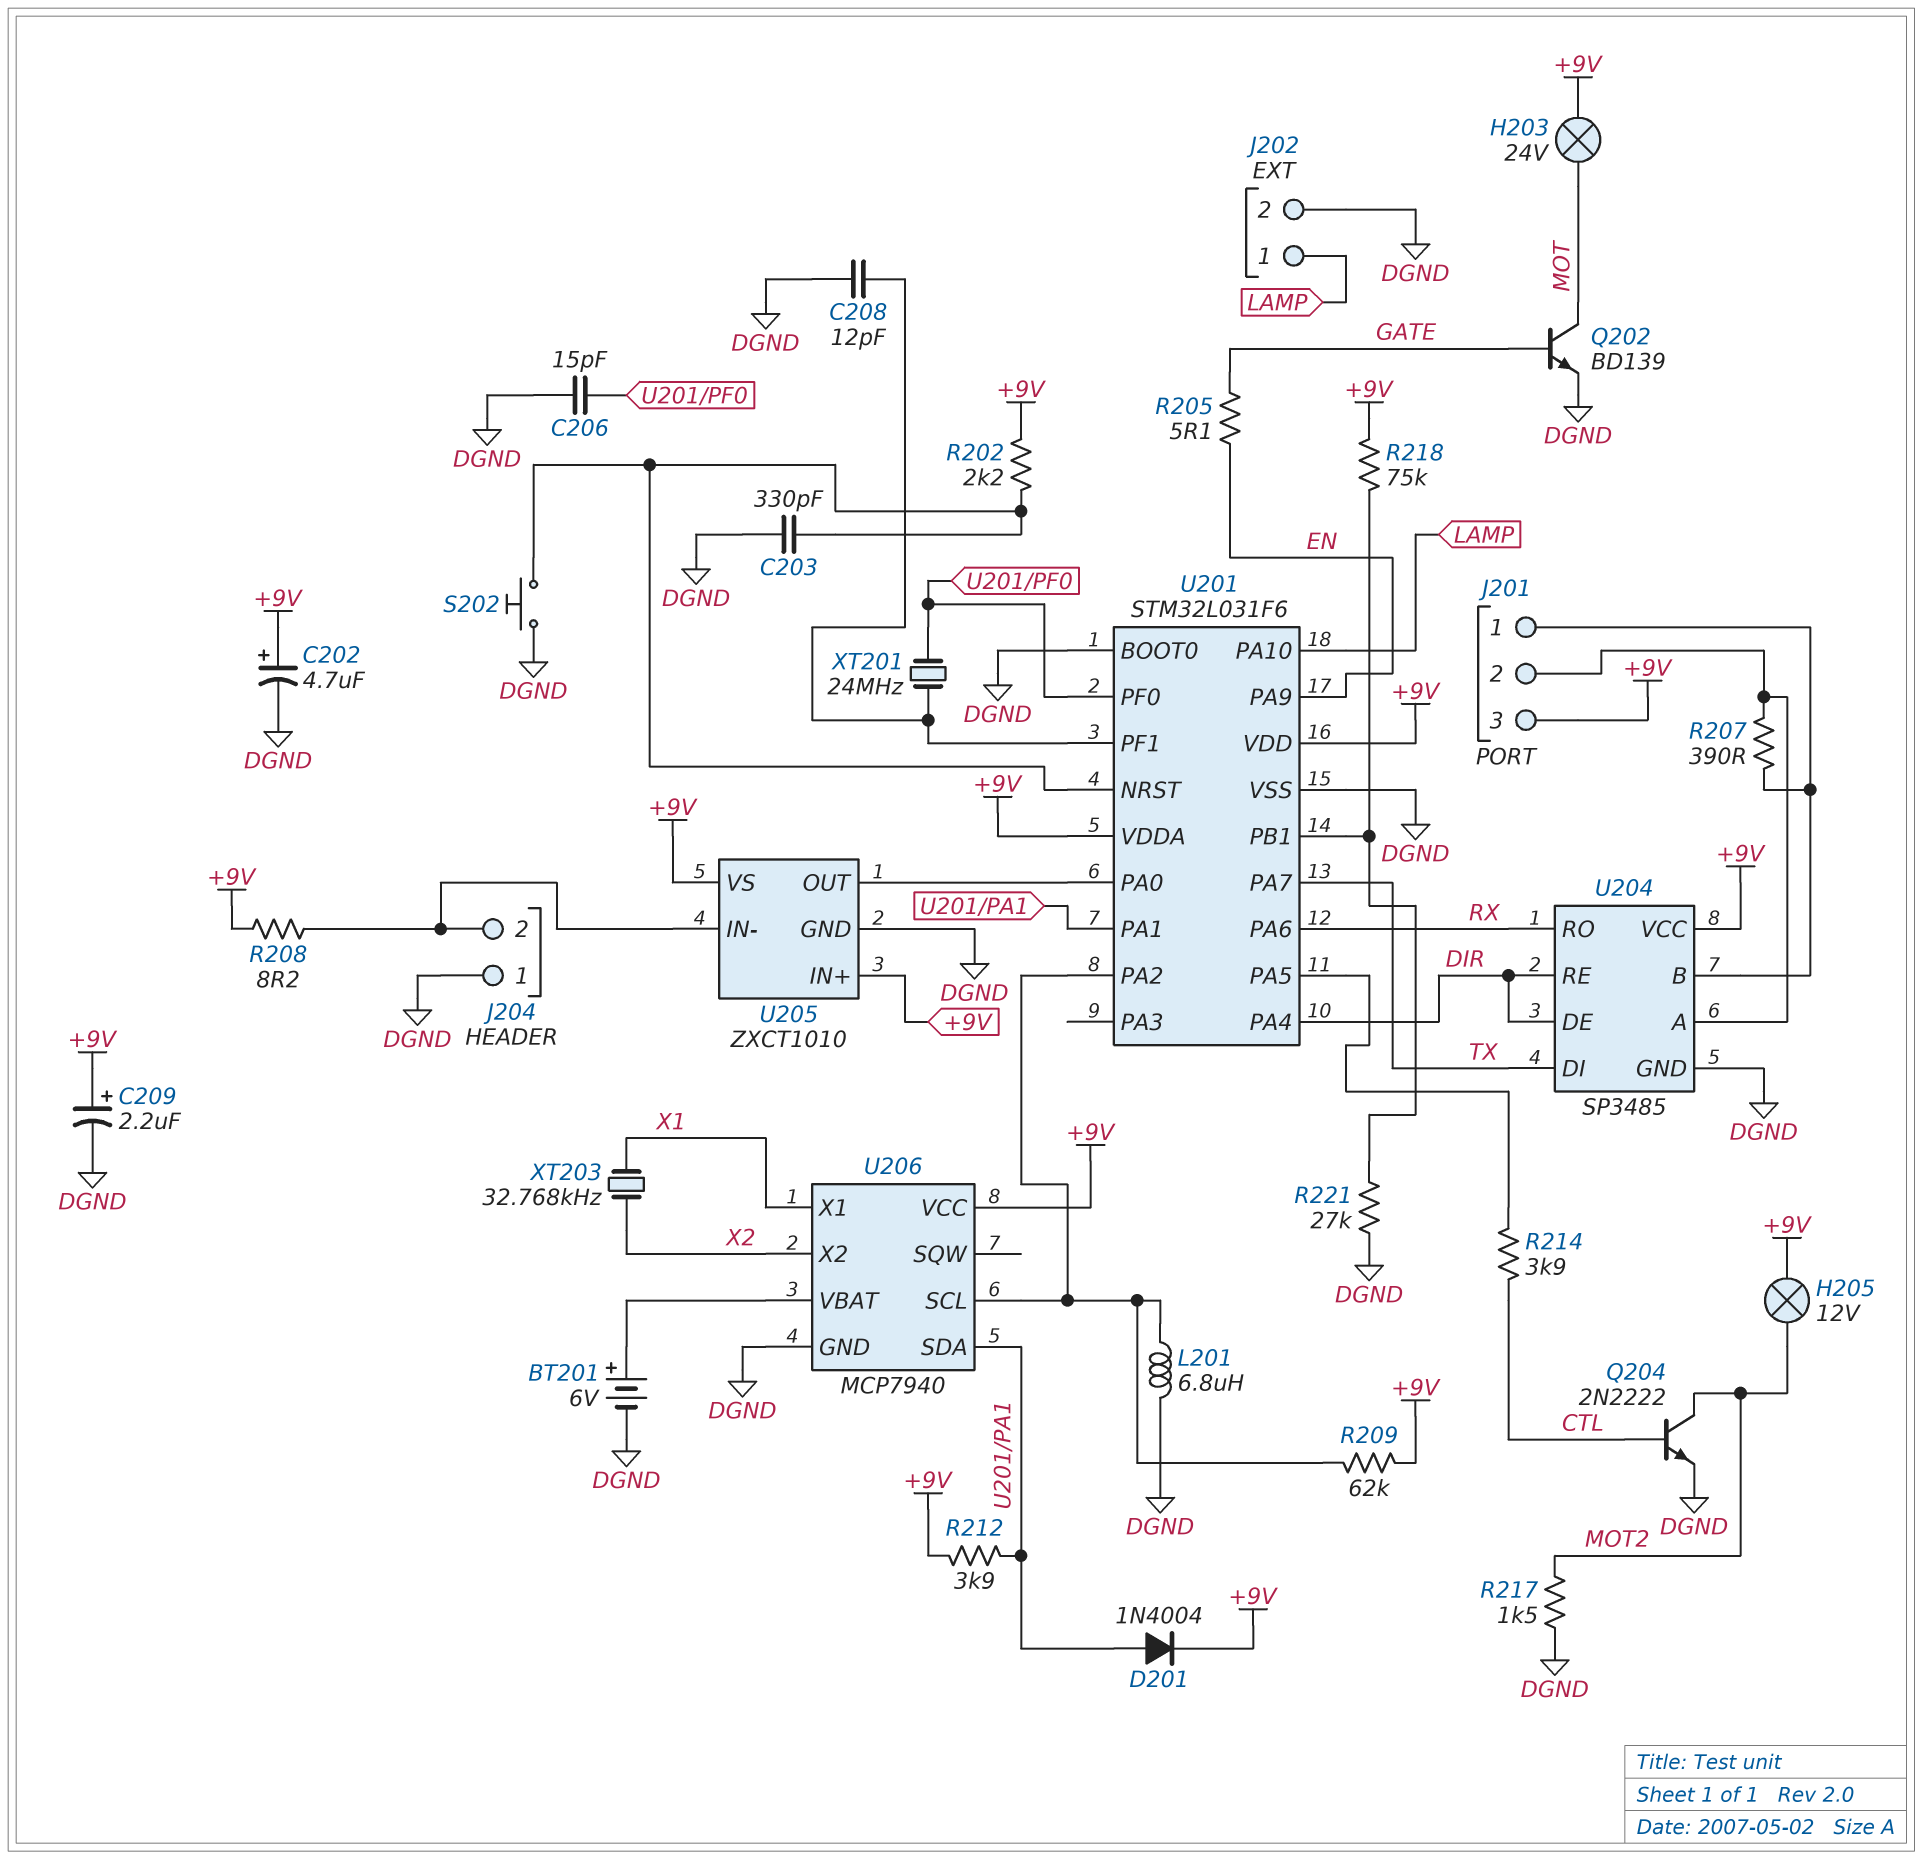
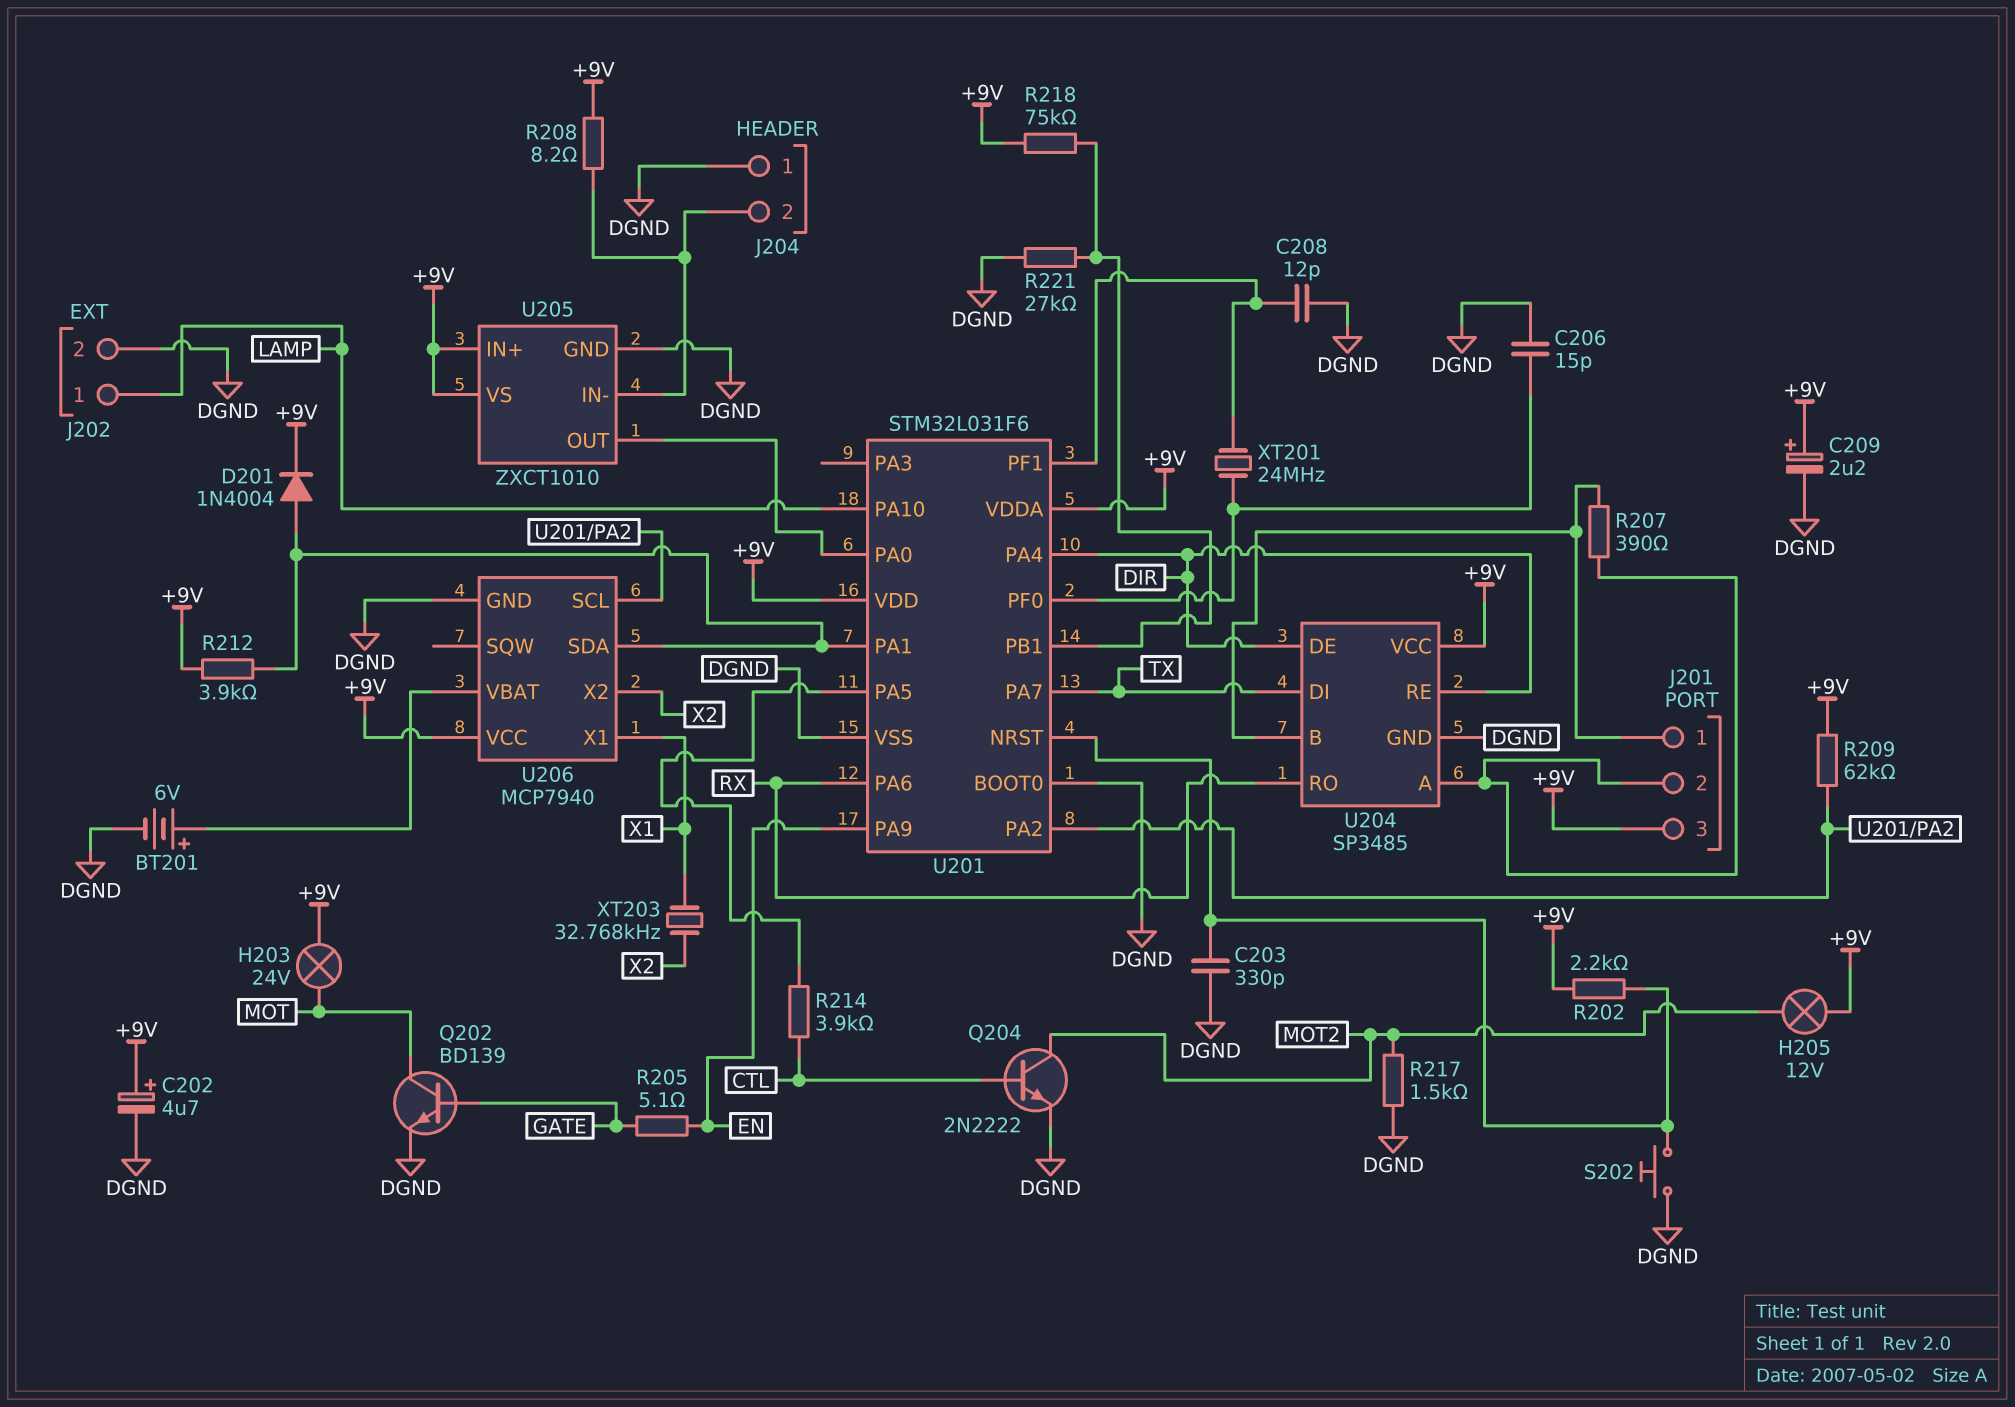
L201: 6.8uH (DGND, U201/PA2) -> none

